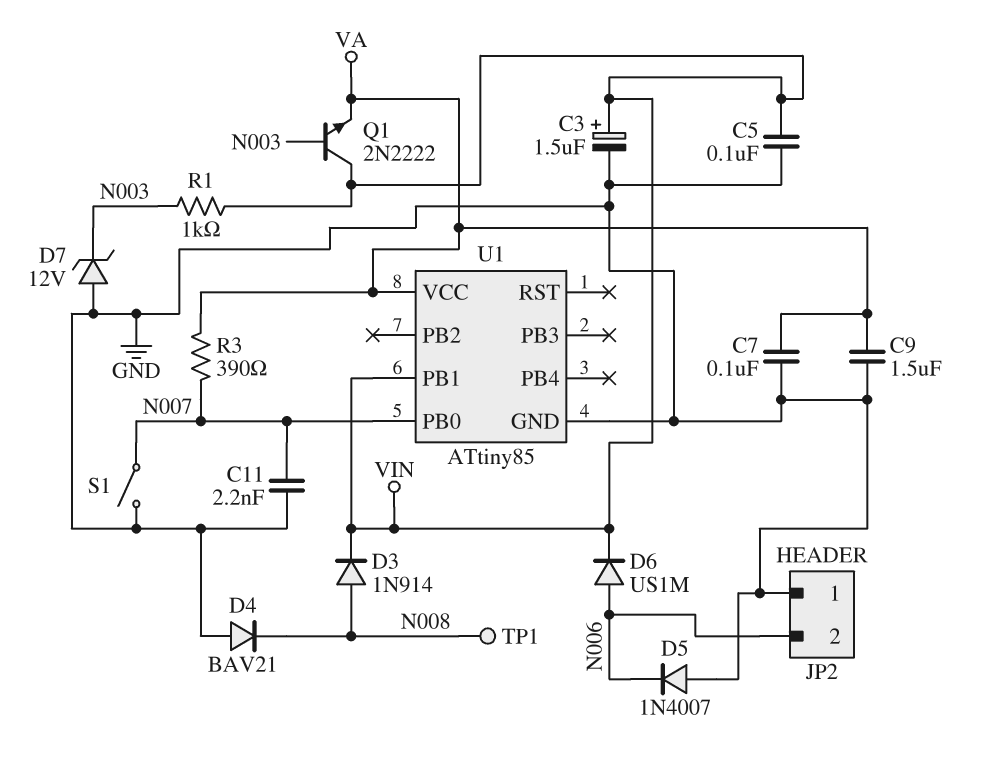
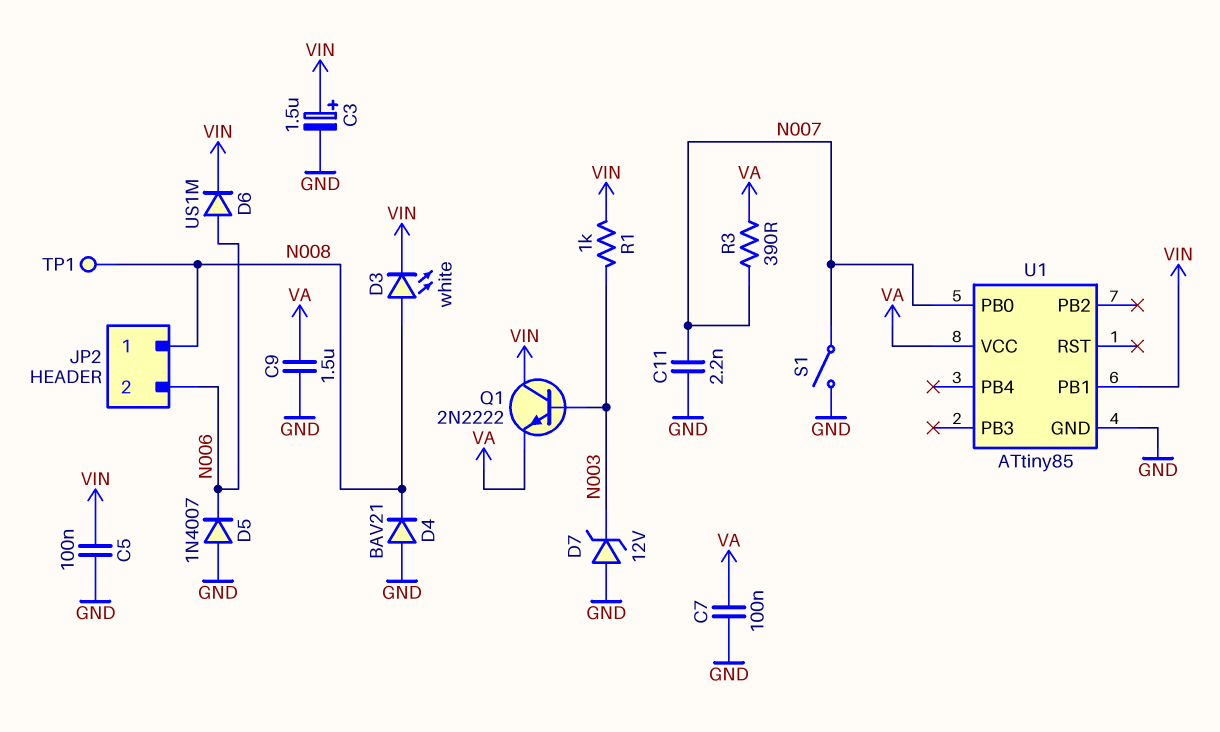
D3: diode 1N914 (A N008, K VIN) -> LED white (A N008, K VIN)
JP2 pin 1: GND -> N008

